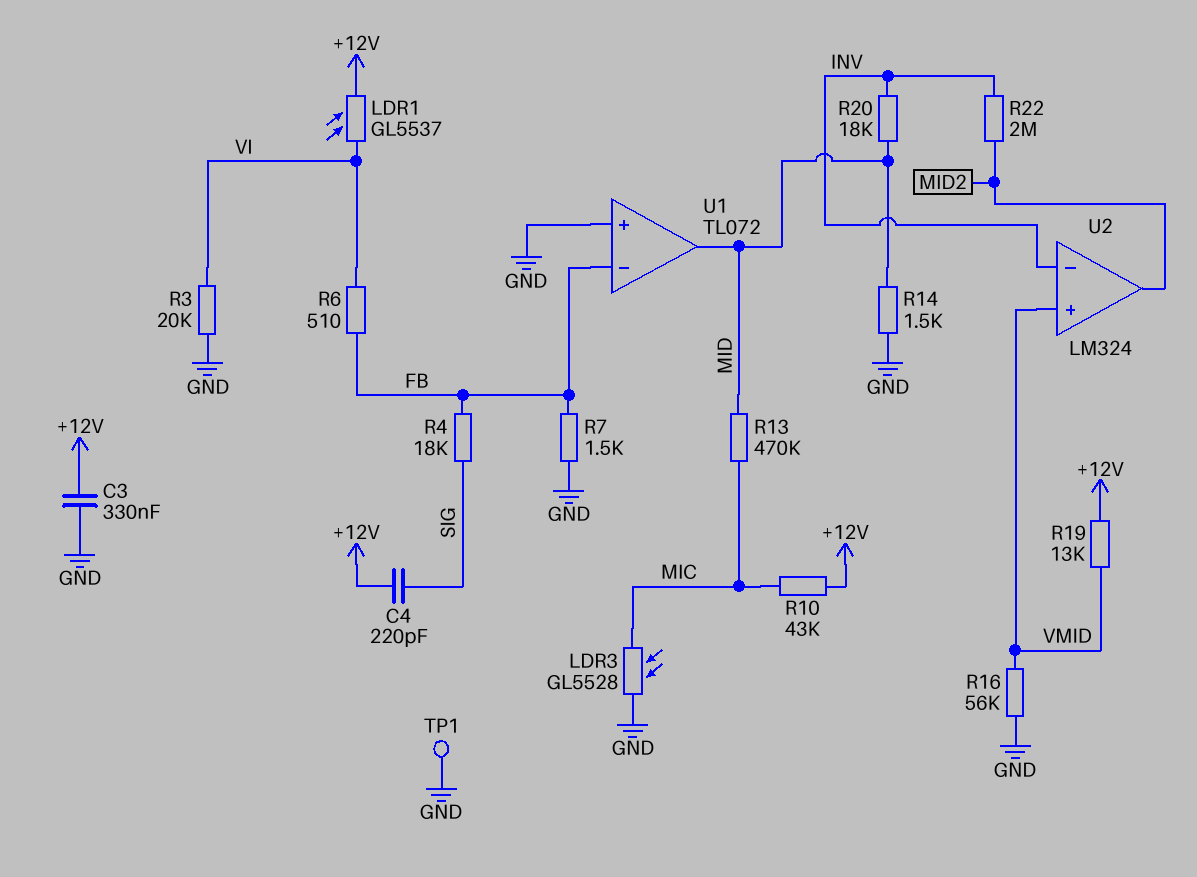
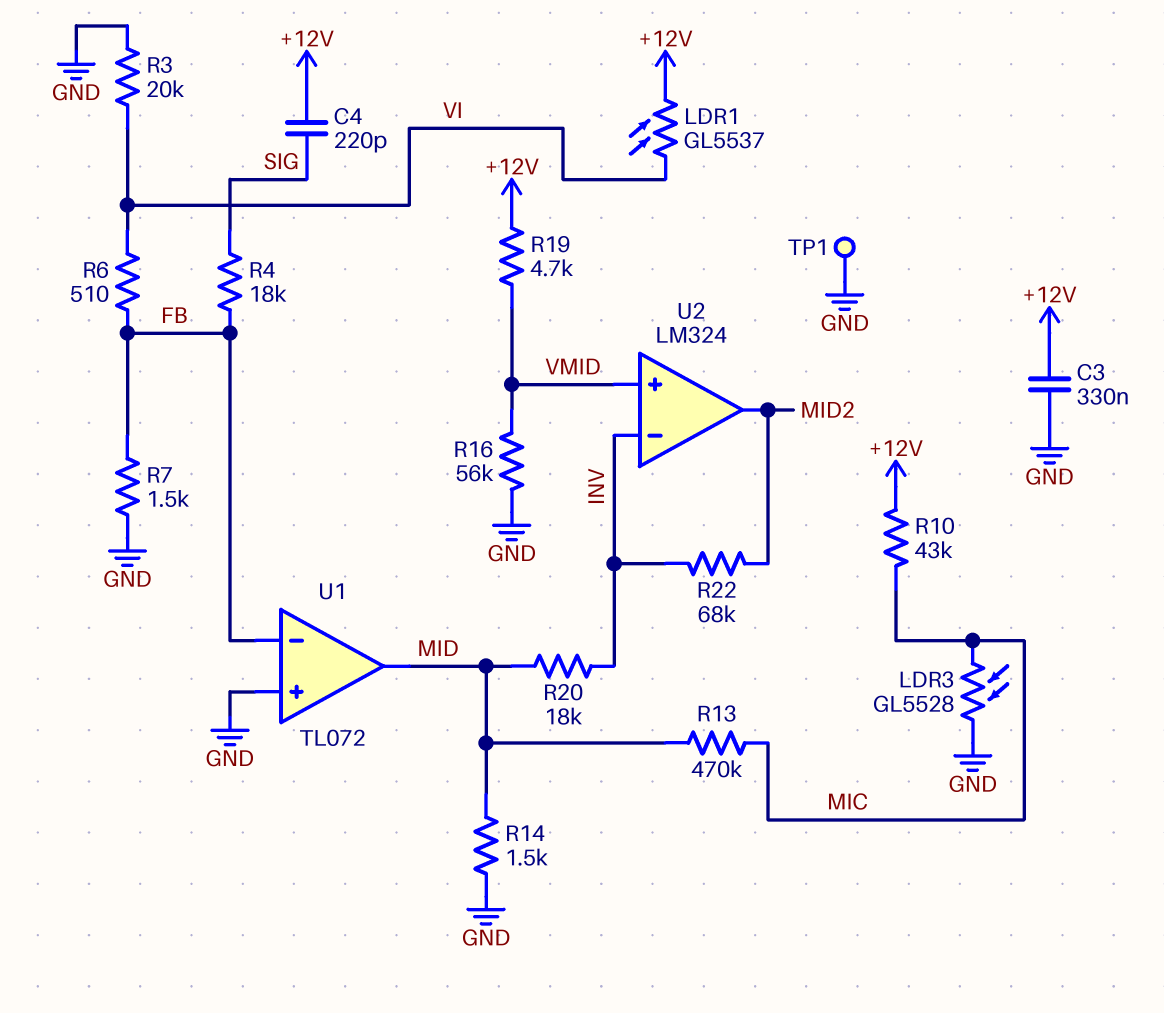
R19: 13k (+12V, VMID) -> 4.7k (+12V, VMID)
R22: 2M (INV, MID2) -> 68k (INV, MID2)

